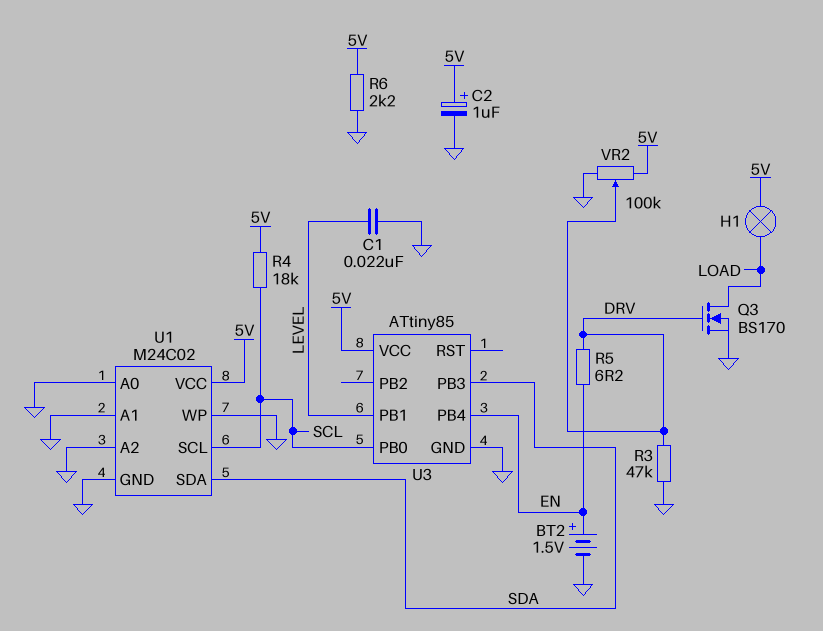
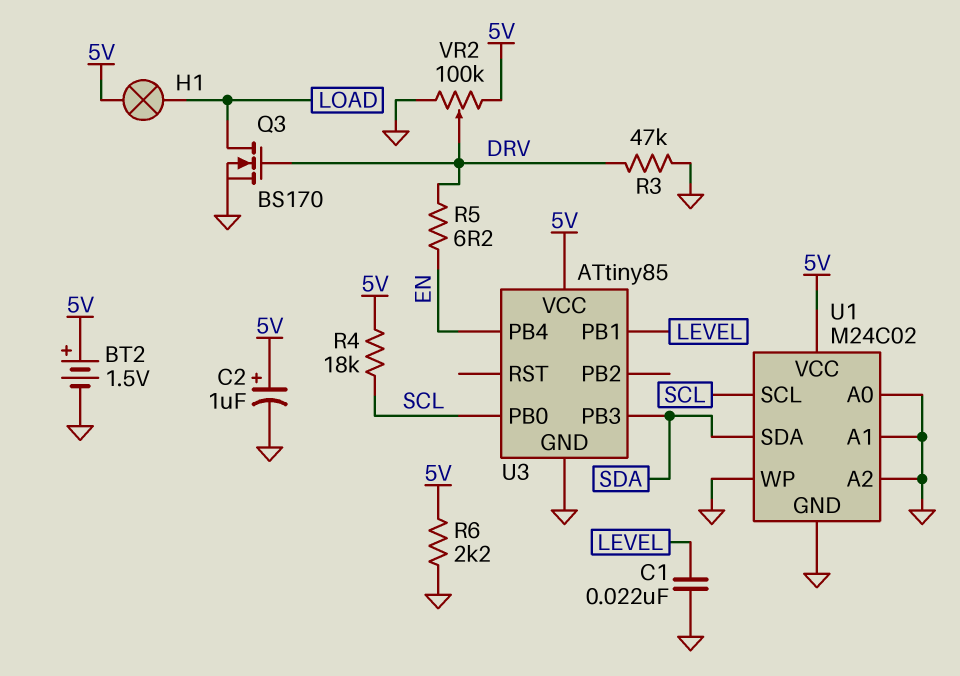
BT2: 1.5V (plus EN, minus GND) -> 1.5V (plus 5V, minus GND)

